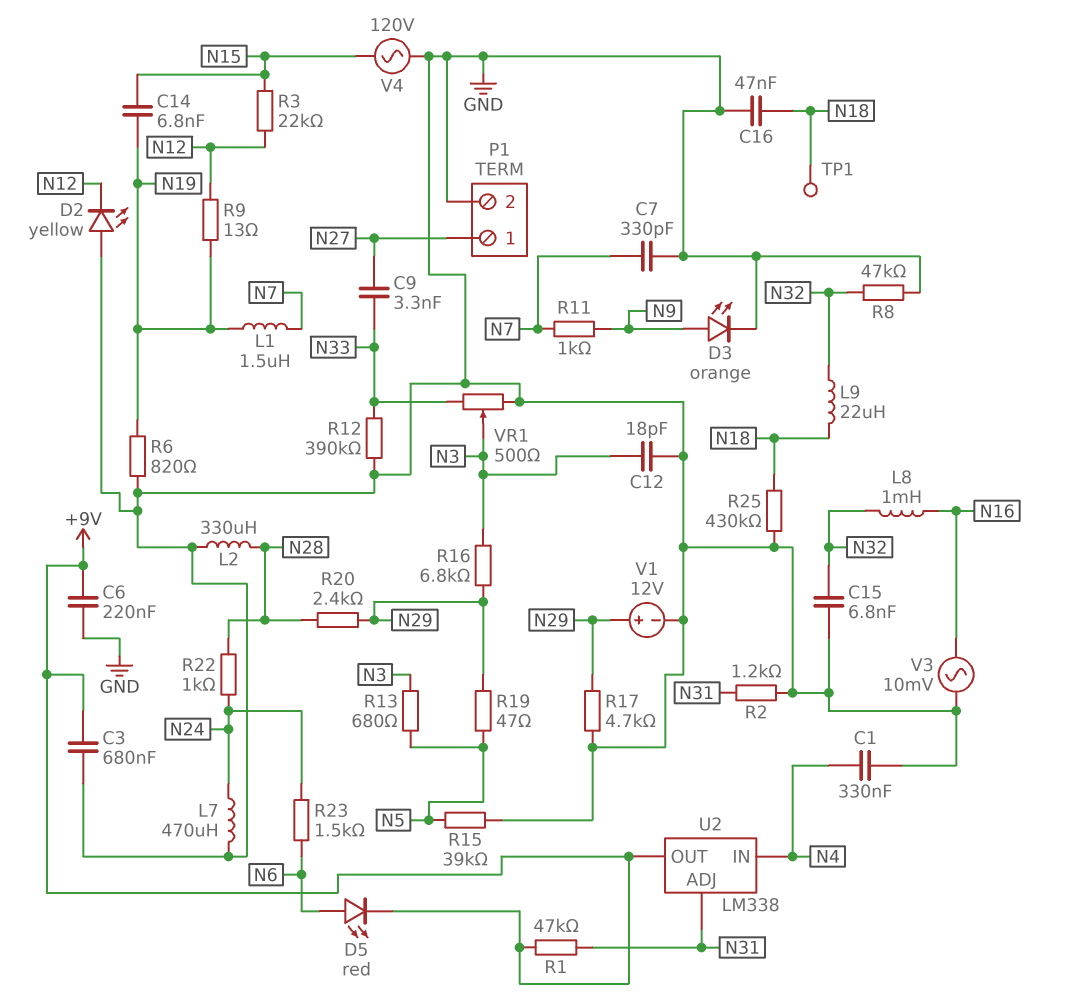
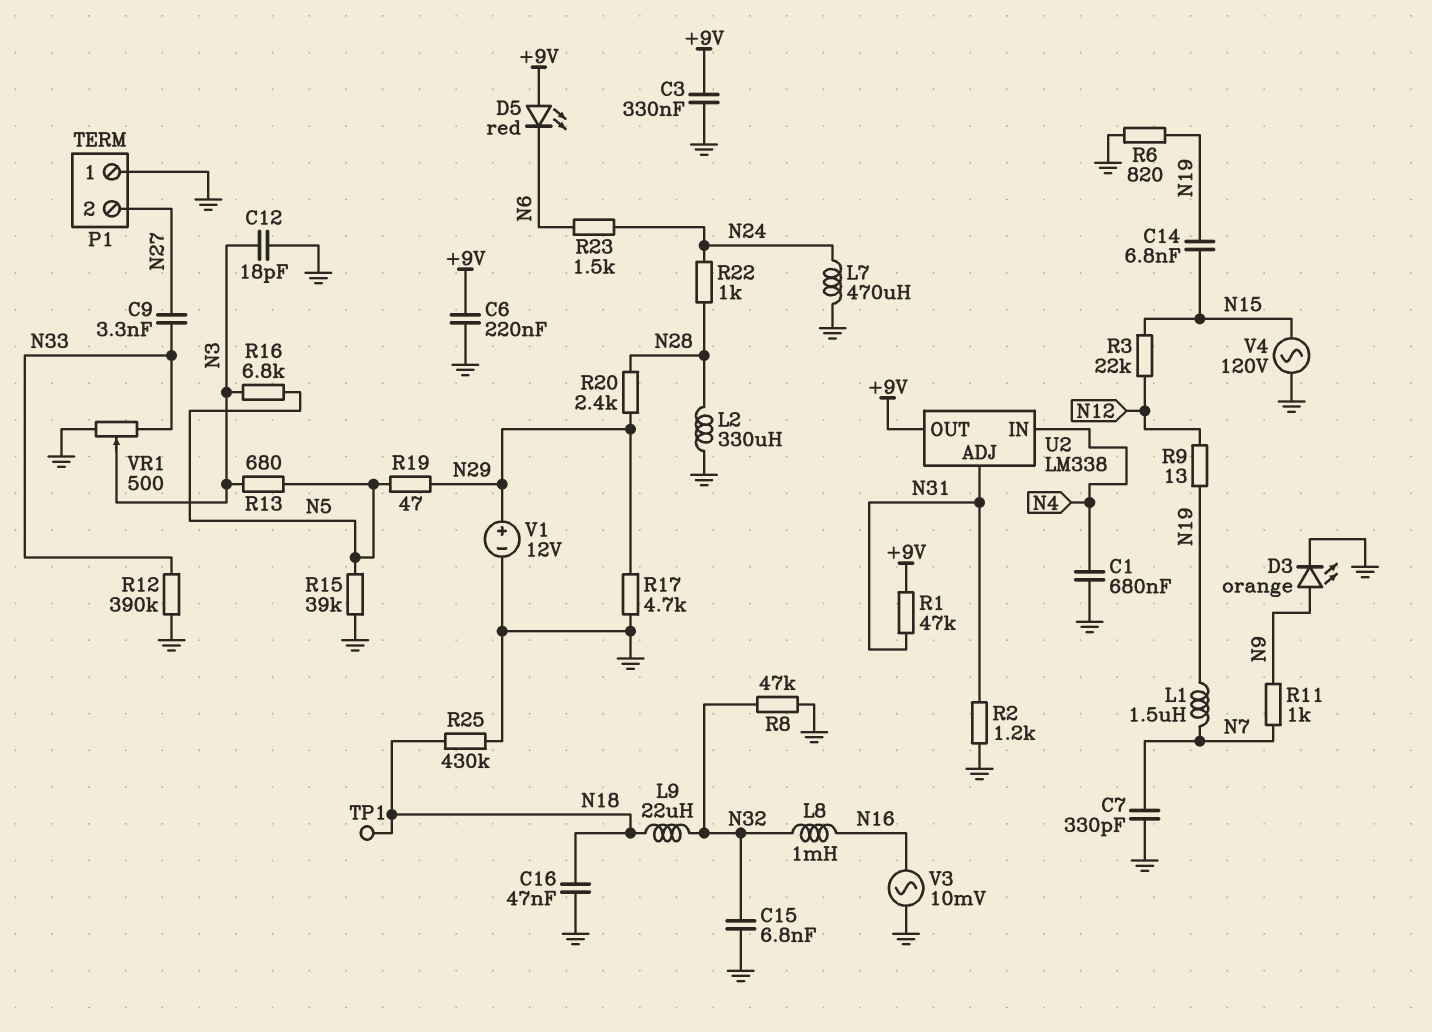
C1: 330nF (GND, N4) -> 680nF (GND, N4)
C3: 680nF (+9V, GND) -> 330nF (+9V, GND)
D2: LED yellow (A GND, K N12) -> none
D5: LED red (A N6, K +9V) -> LED red (A +9V, K N6)
P1 pin 1: N27 -> GND
P1 pin 2: GND -> N27
R16: 6.8k (N3, N29) -> 6.8k (N3, N5)

